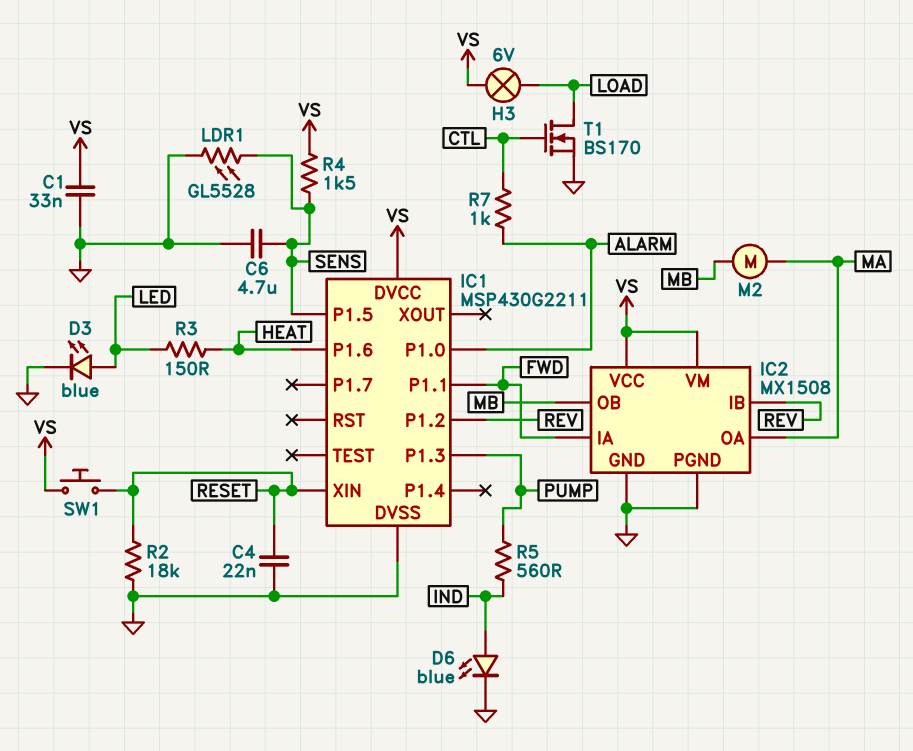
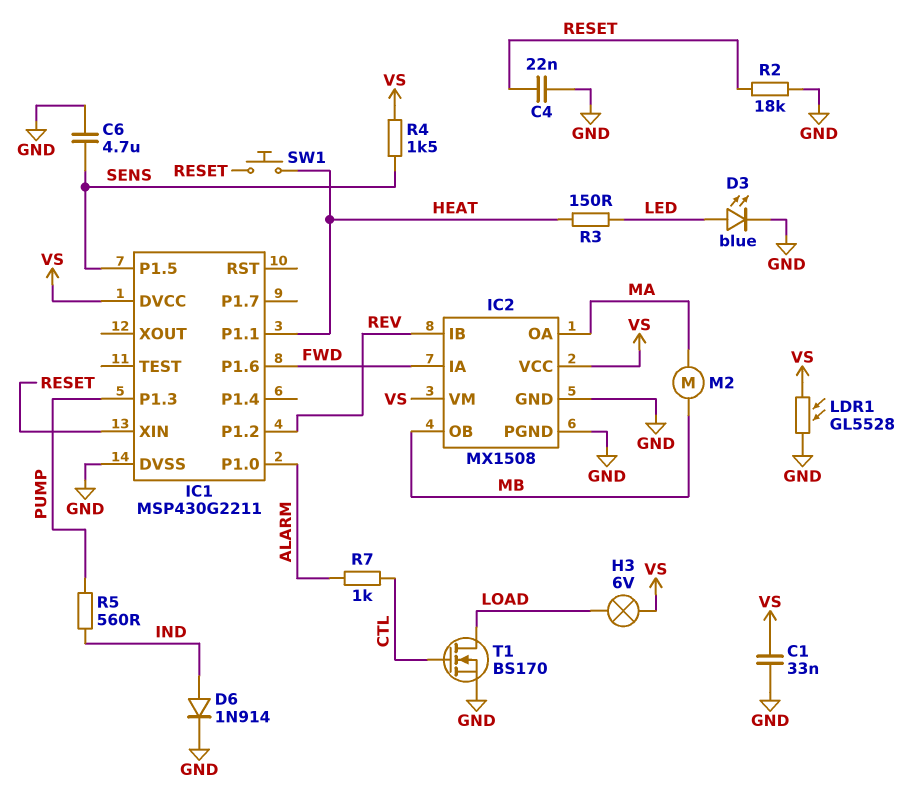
D6: LED blue (A IND, K GND) -> diode 1N914 (A IND, K GND)
IC1 pin P1.1: FWD -> HEAT
IC1 pin P1.6: HEAT -> FWD
LDR1: GL5528 (GND, SENS) -> GL5528 (GND, VS)
SW1: button (RESET, VS) -> button (HEAT, RESET)

